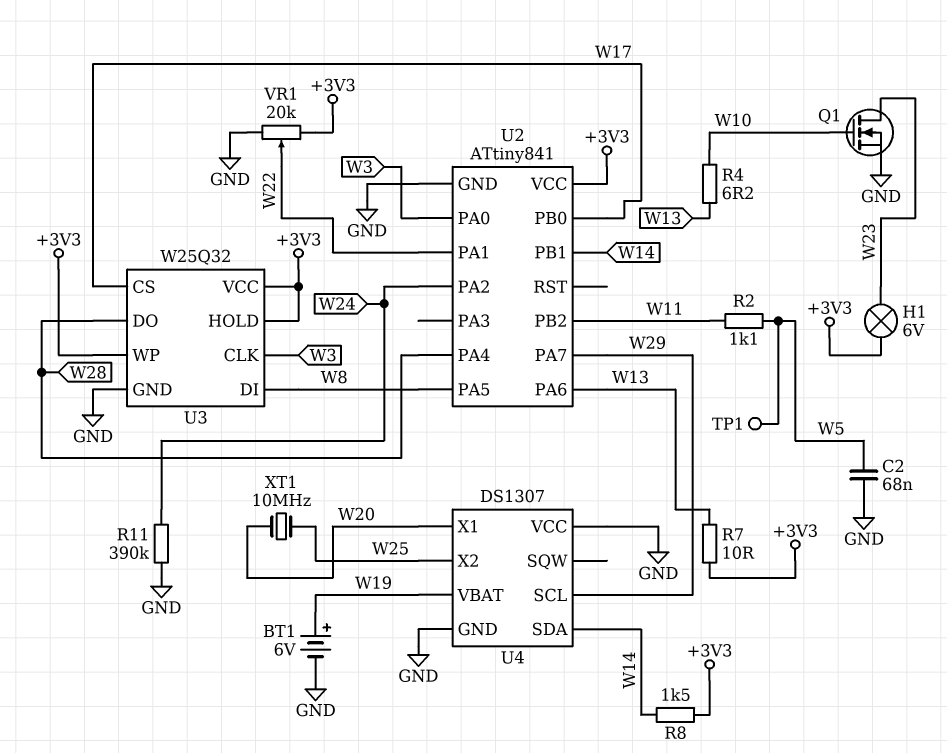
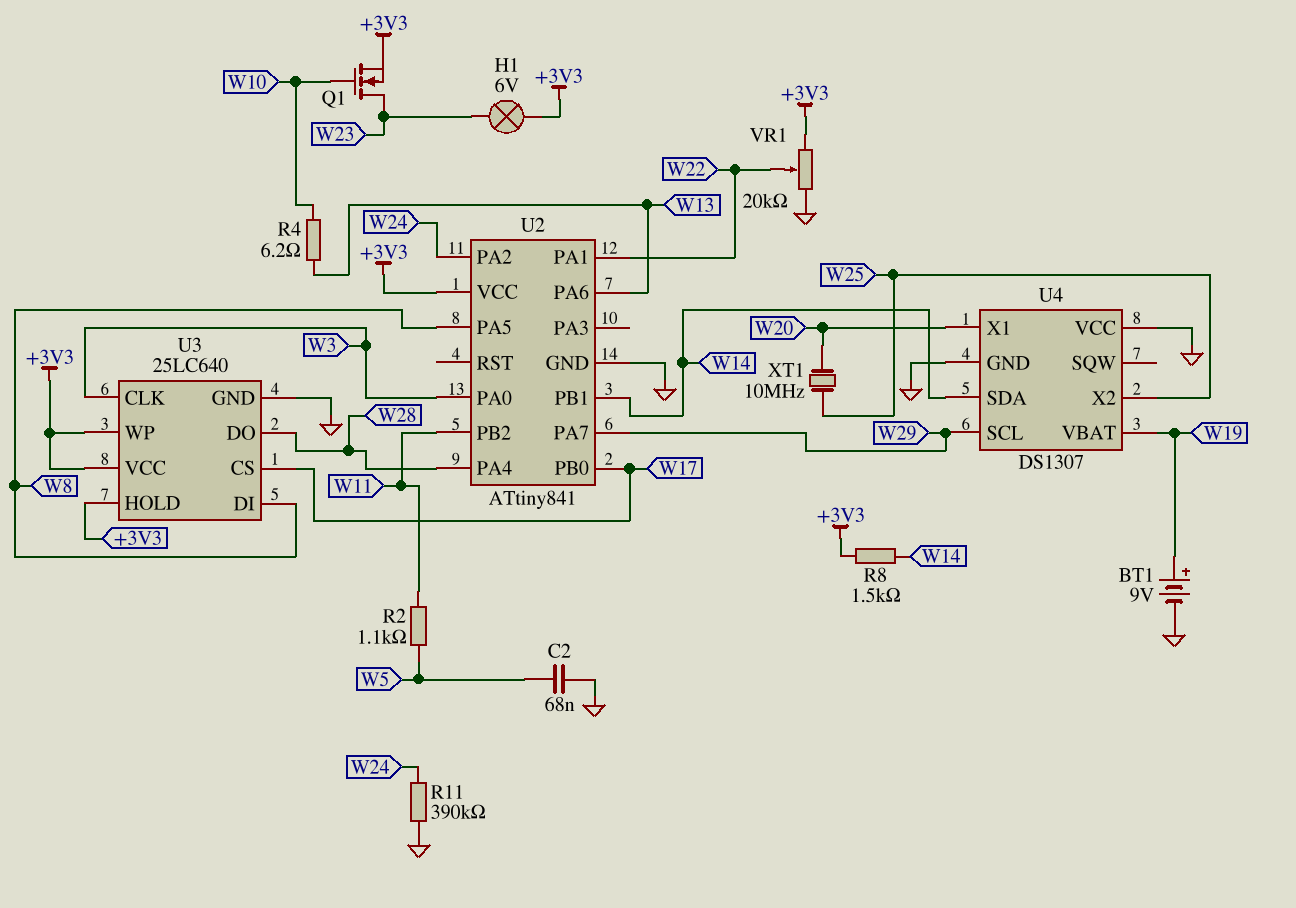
BT1: 6V (plus W19, minus GND) -> 9V (plus W19, minus GND)
Q1: NMOS (G W10, D W23, S GND) -> NMOS (G W10, D W23, S +3V3)
R7: 10 (+3V3, W13) -> none
TP1: test point (W5) -> none
U3: W25Q32 -> 25LC640

